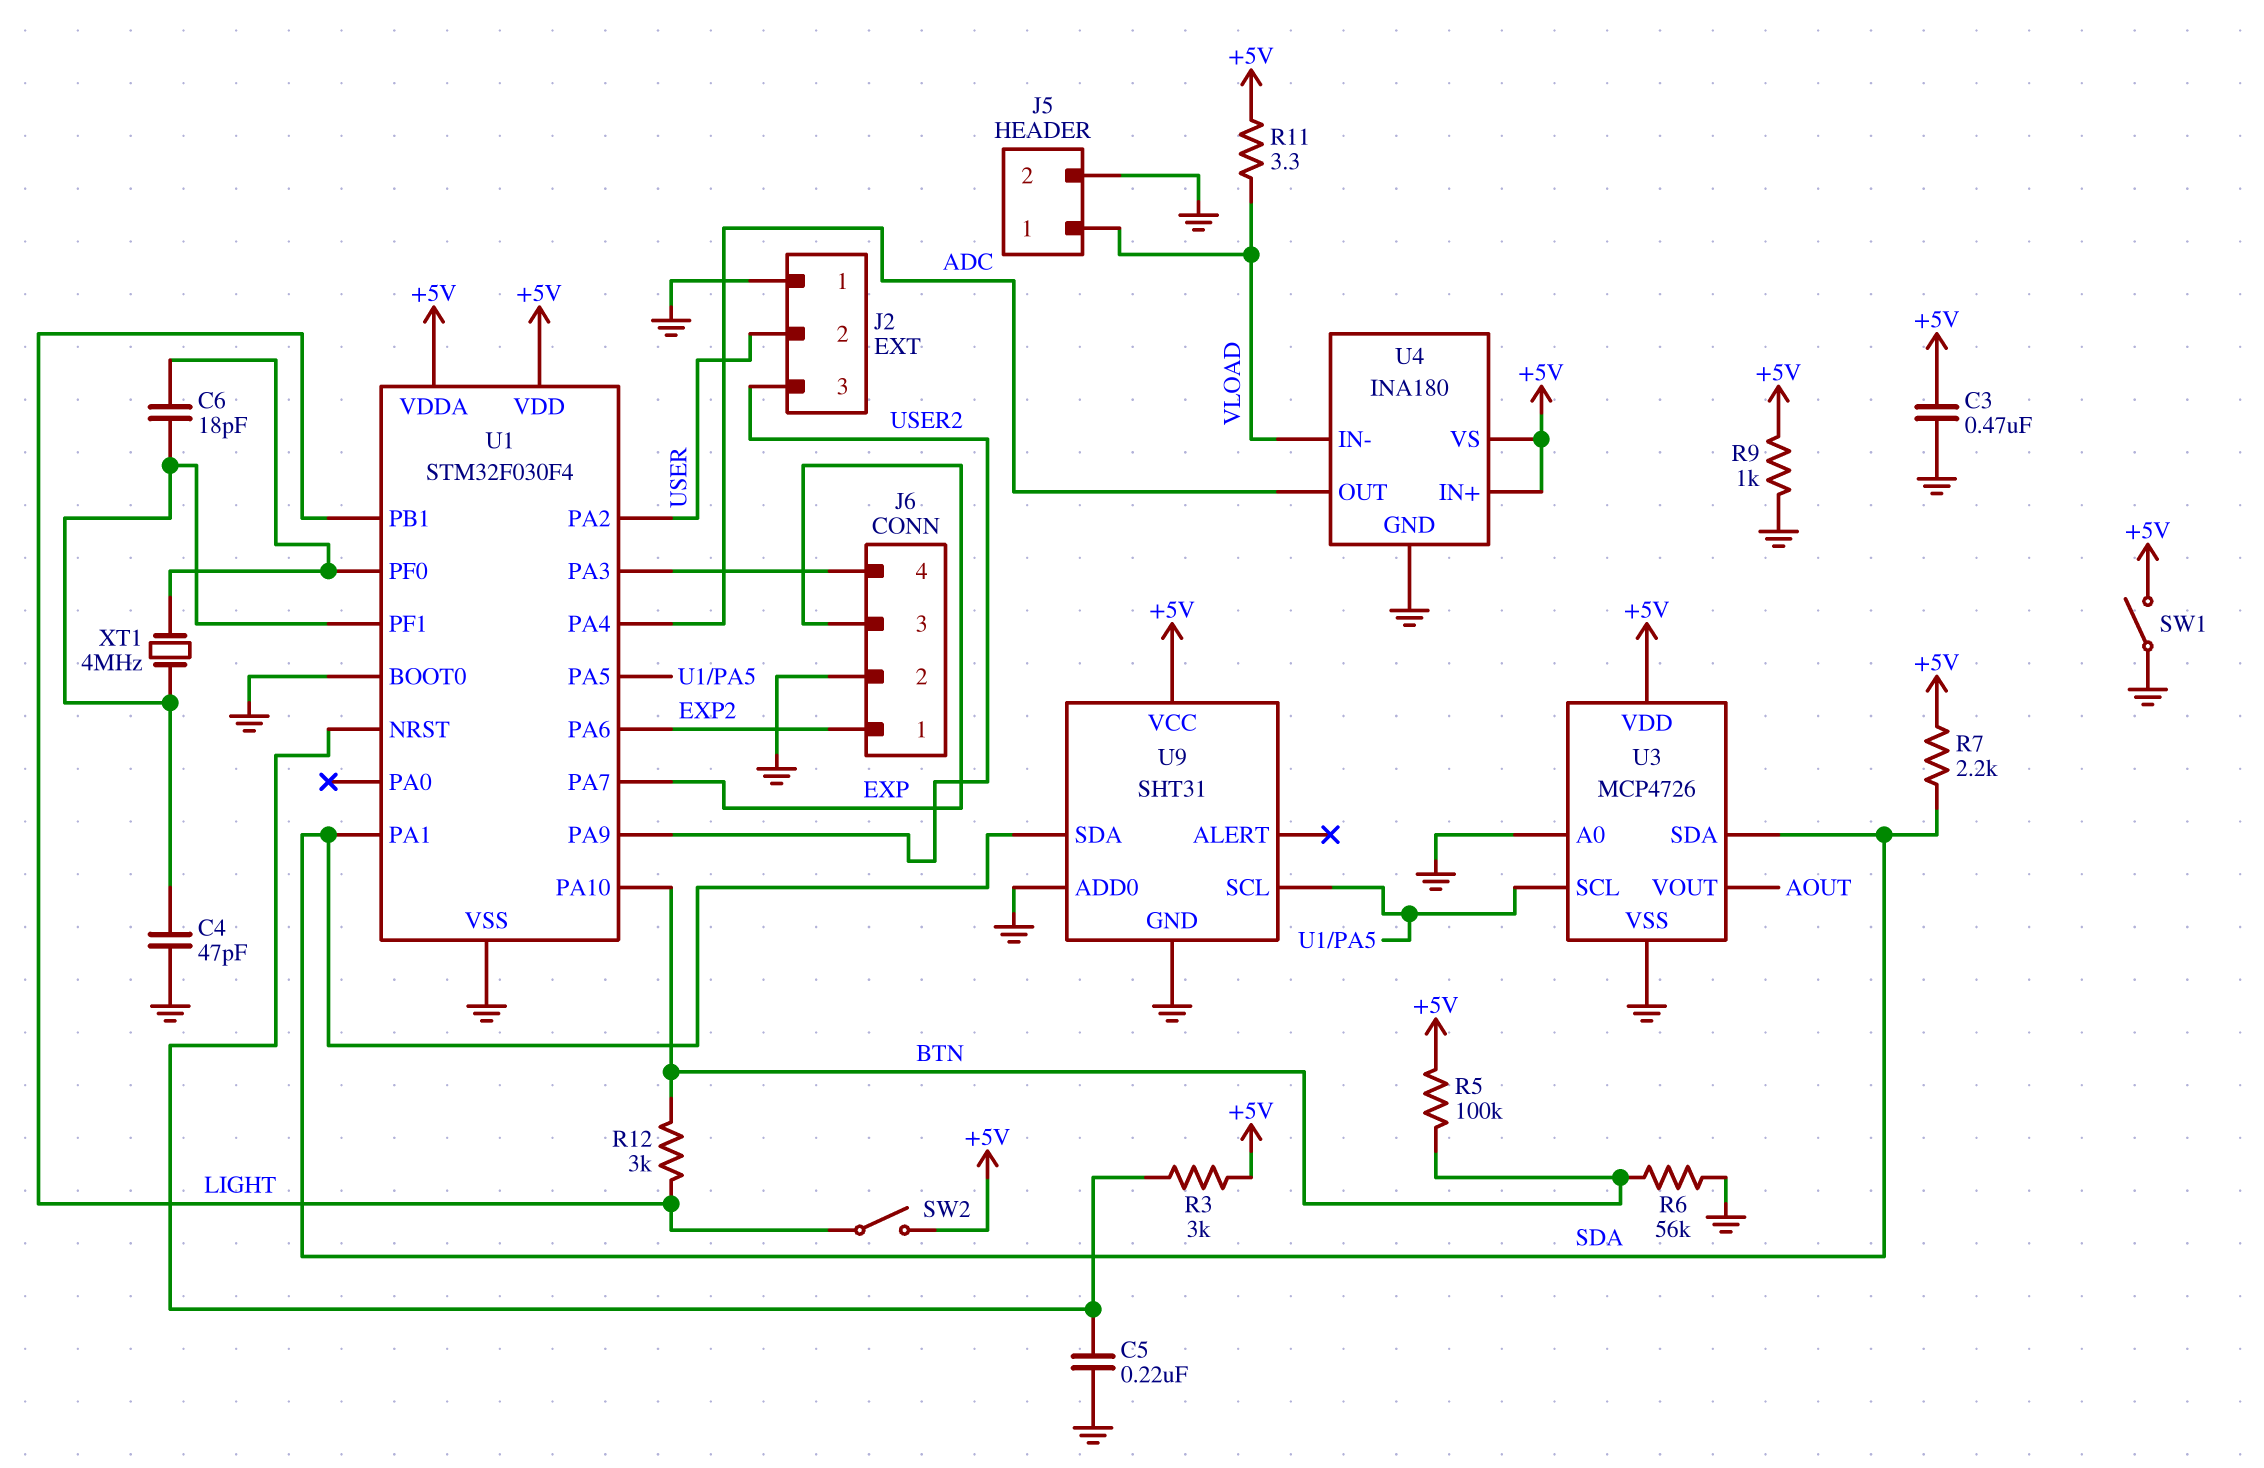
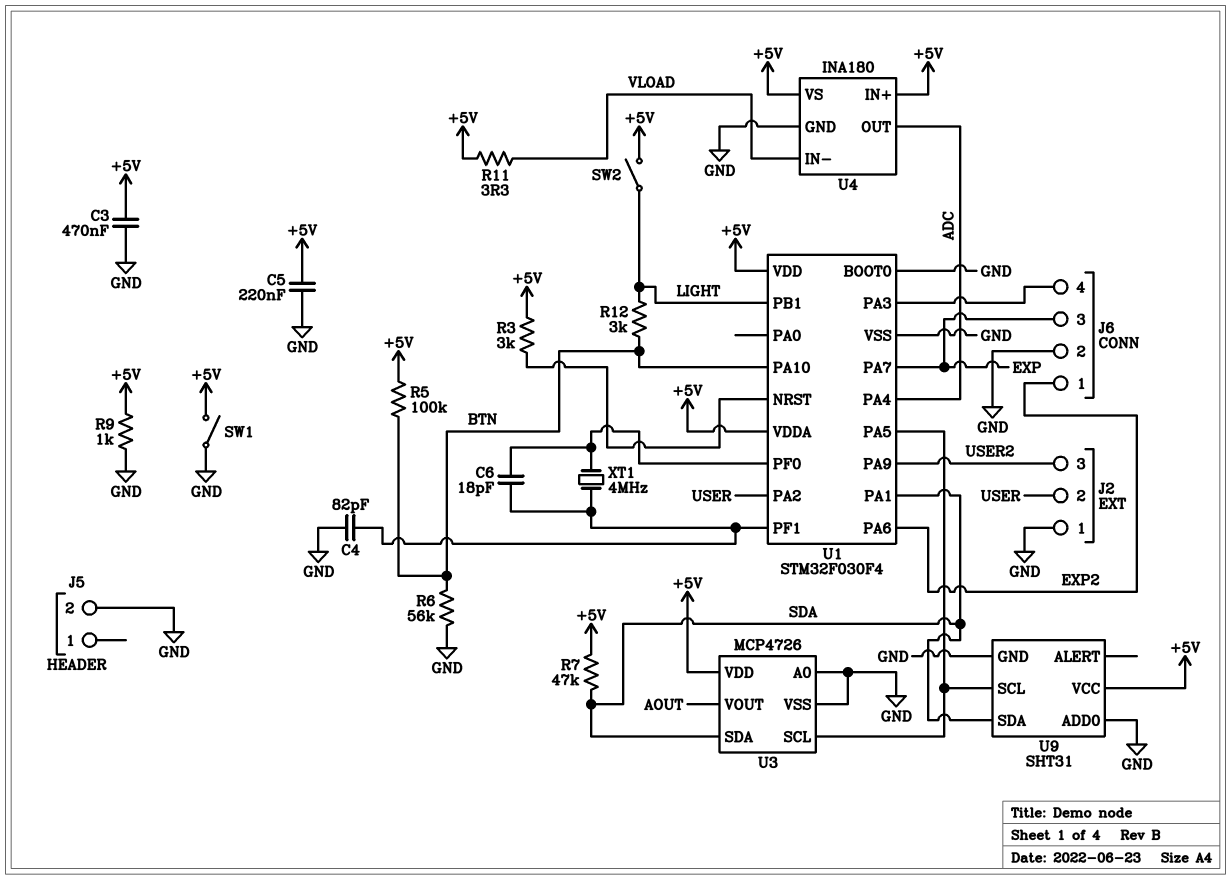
C4: 47pF (GND, U1/PF1) -> 82pF (GND, U1/PF1)
C5: 220nF (GND, U1/NRST) -> 220nF (+5V, GND)
J5 pin 1: VLOAD -> none
R7: 2.2k (+5V, SDA) -> 47k (+5V, SDA)

